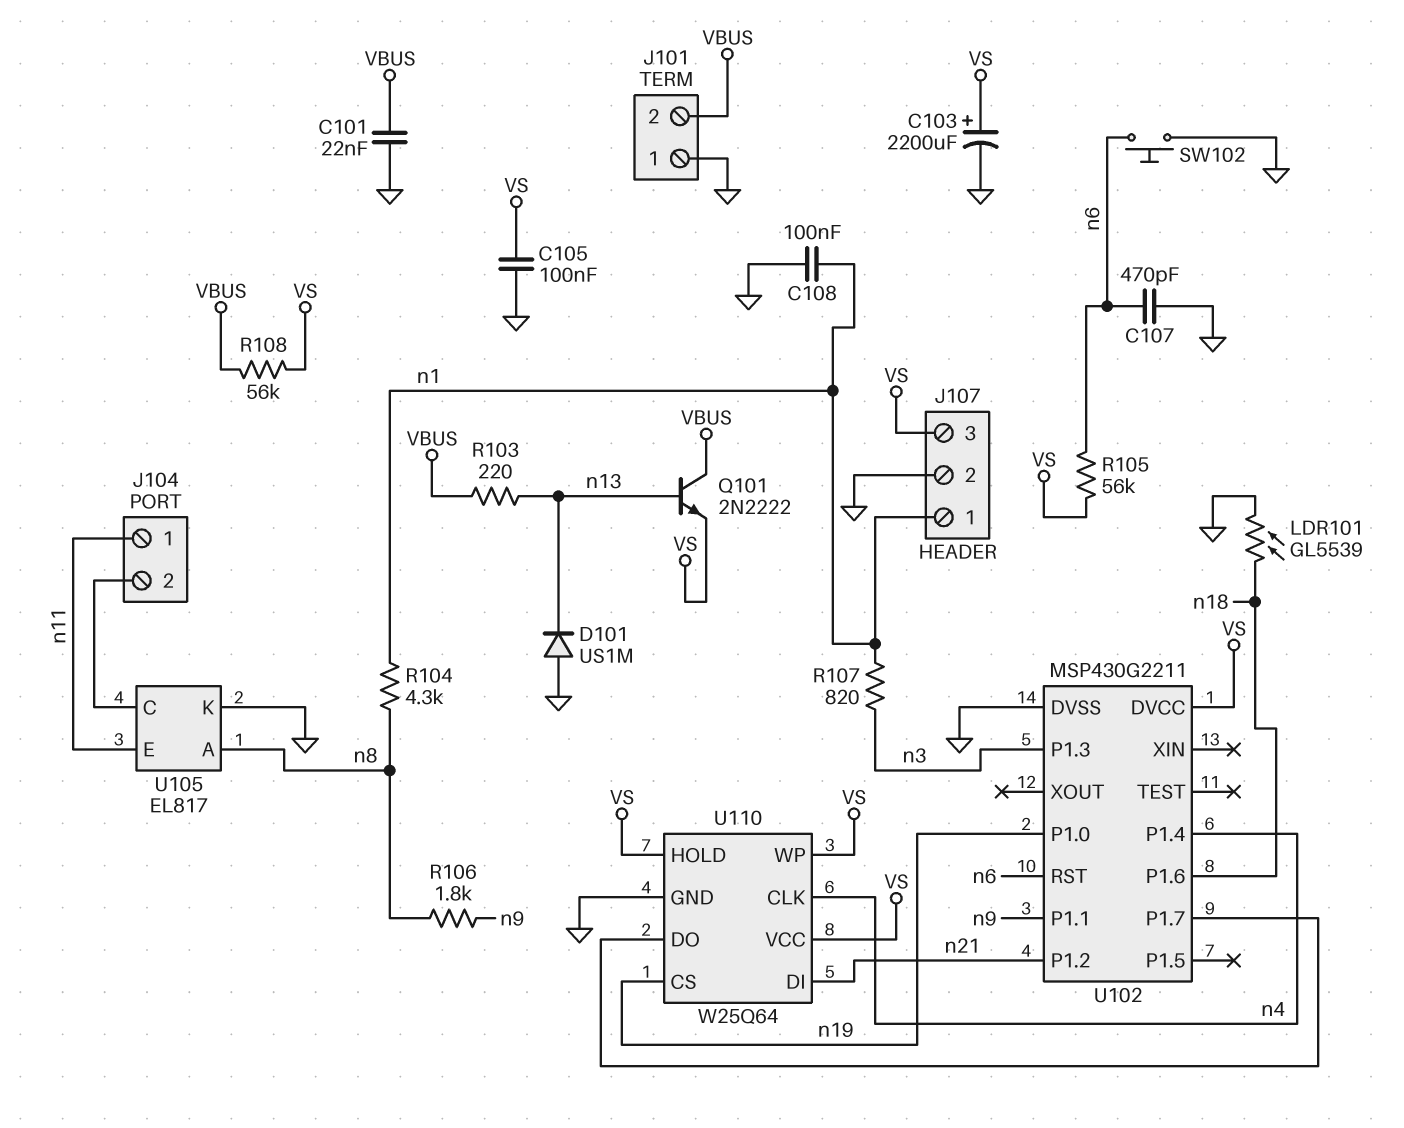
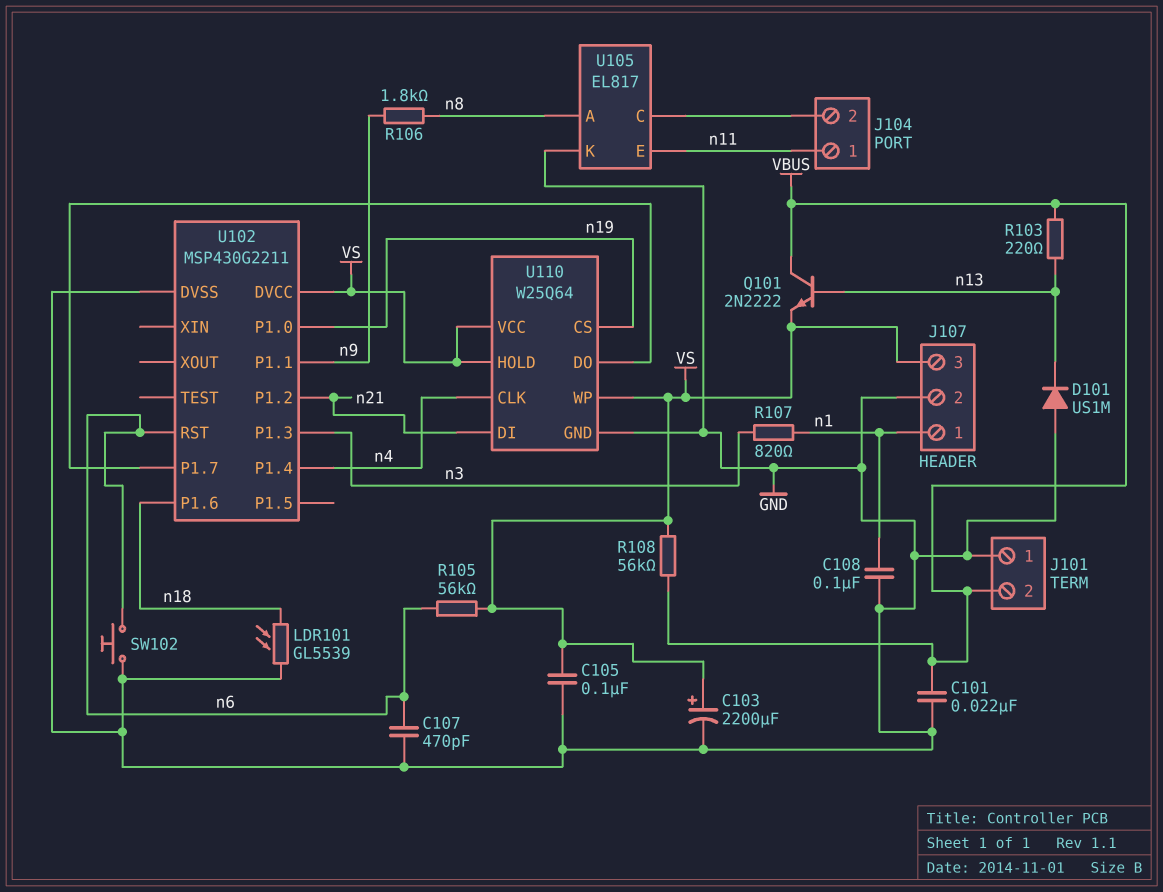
R104: 4.3k (n1, n8) -> none

